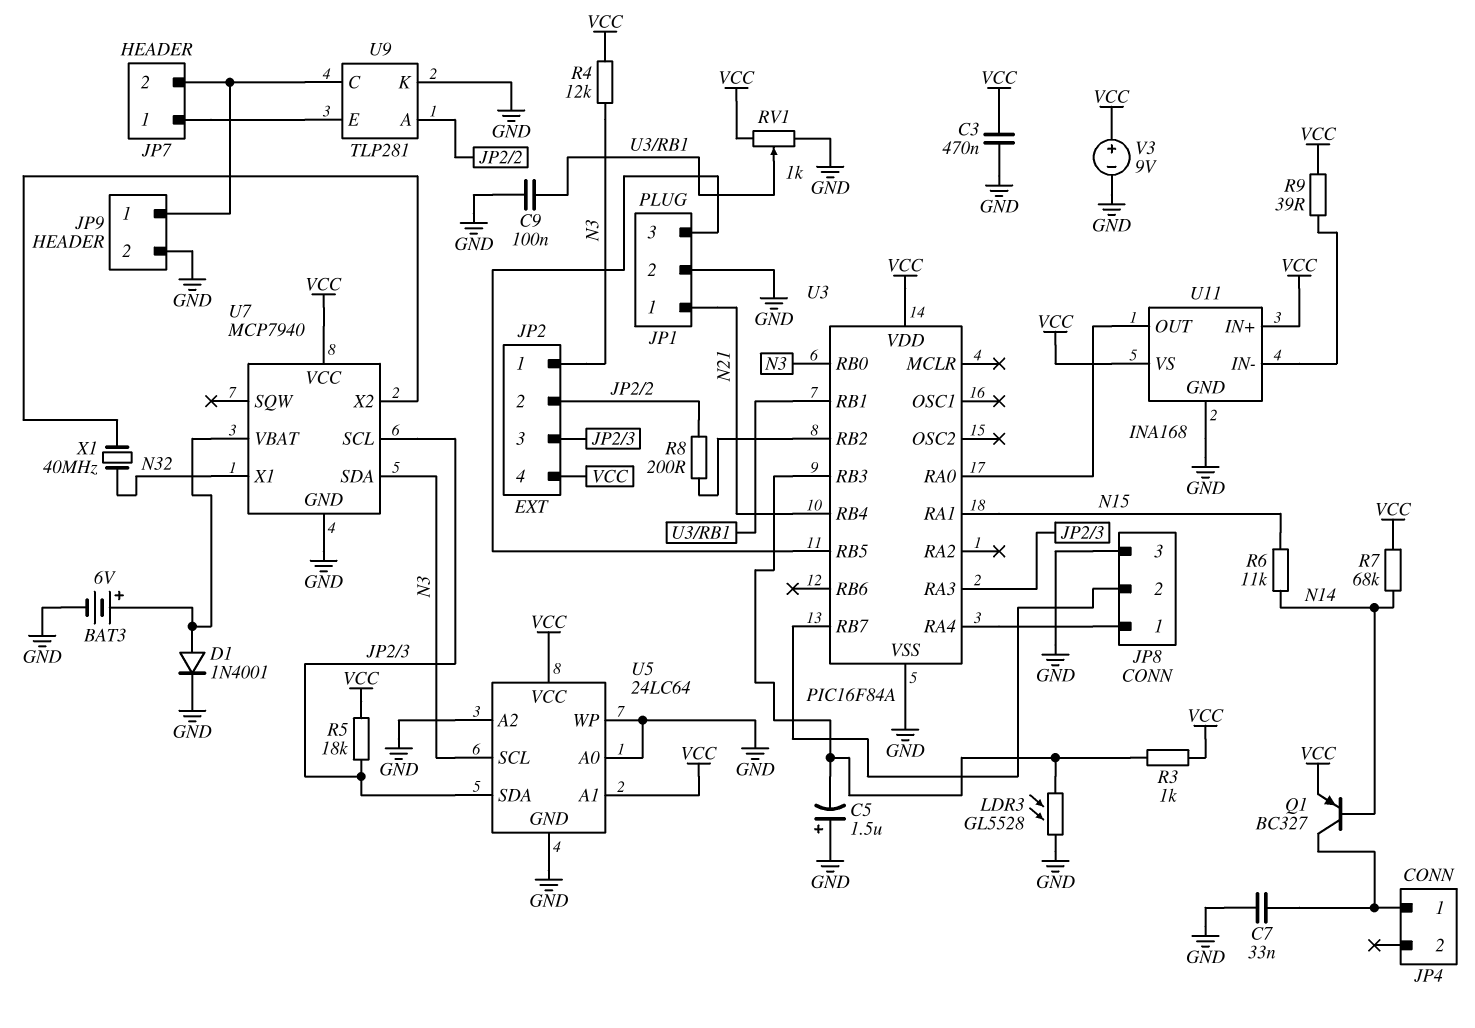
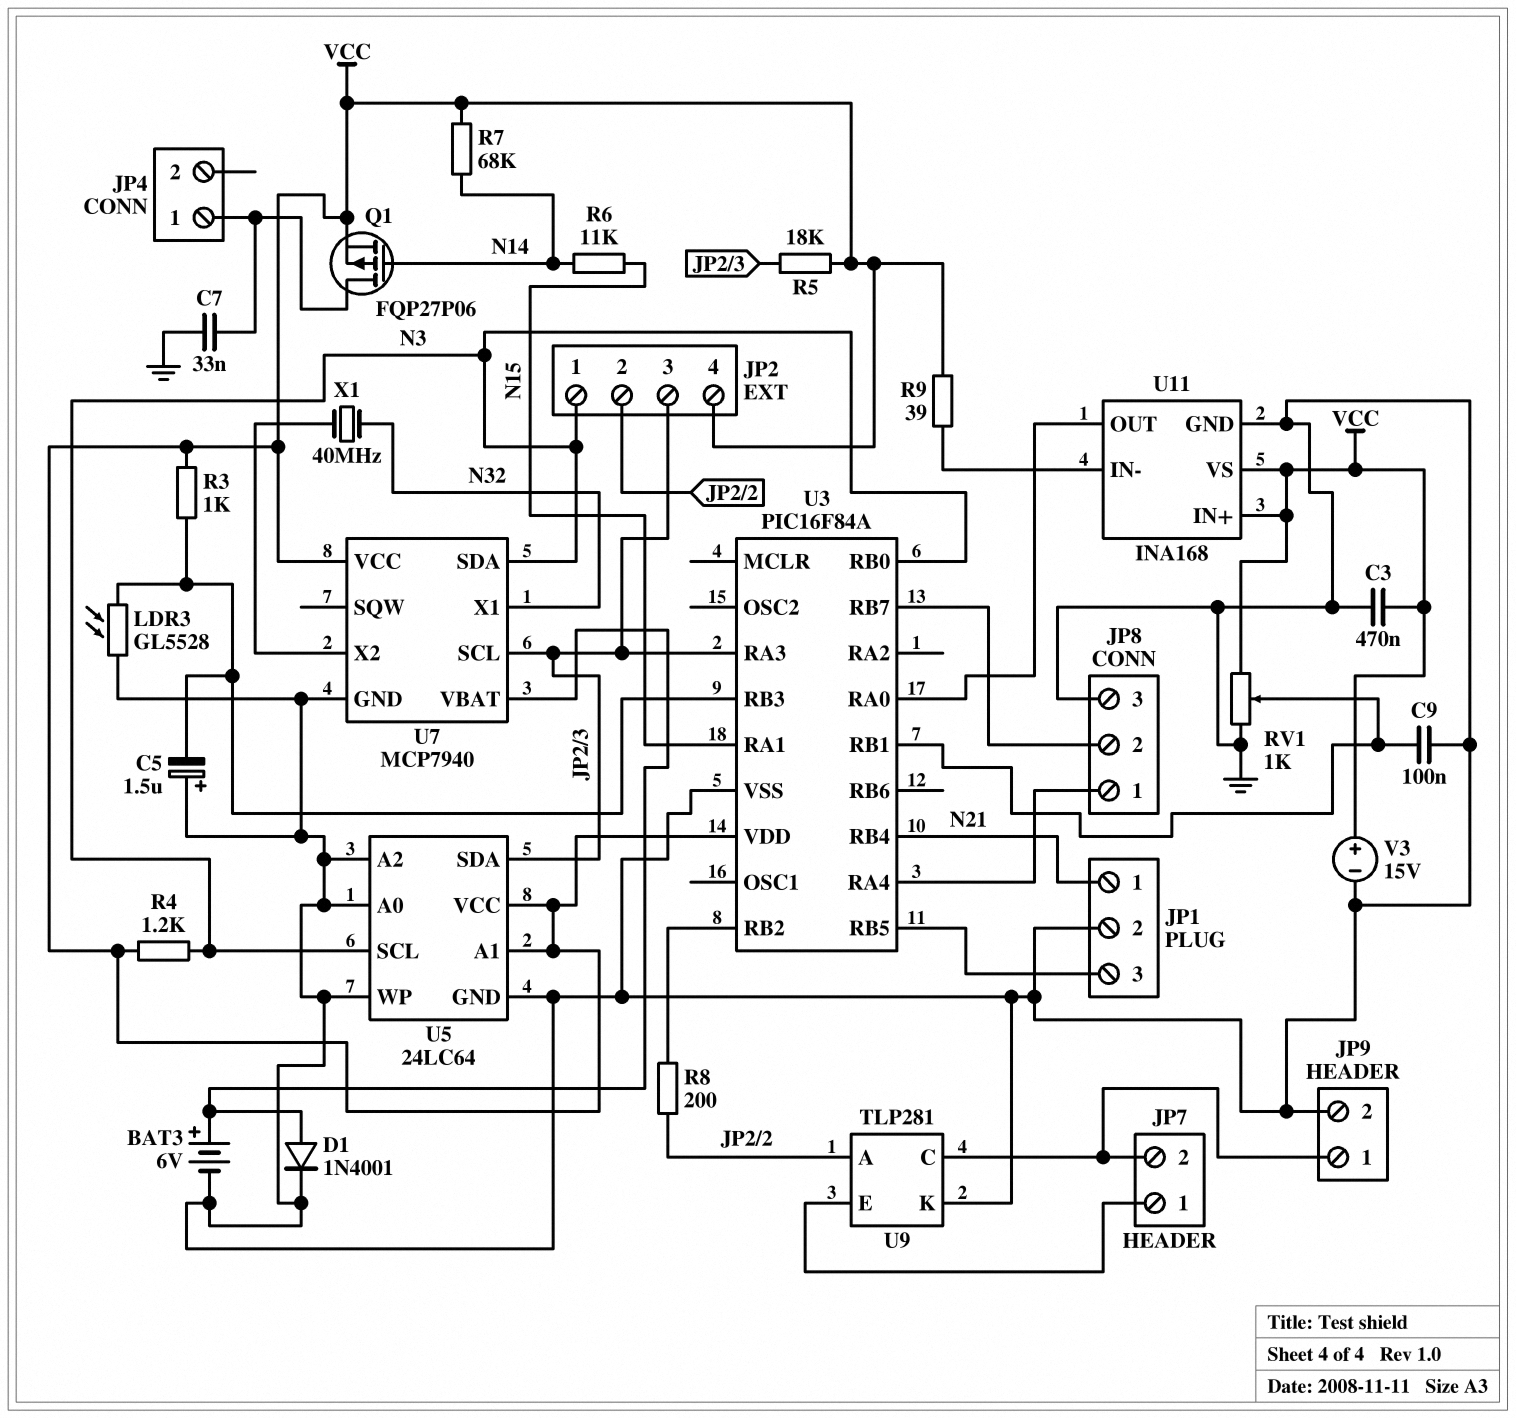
Q1: PNP BC327 (B N14, C JP4/1, E VCC) -> PMOS FQP27P06 (G N14, D JP4/1, S VCC)
R4: 12k (N3, VCC) -> 1.2k (N3, VCC)
V3: 9V (plus VCC, minus GND) -> 15V (plus VCC, minus GND)

